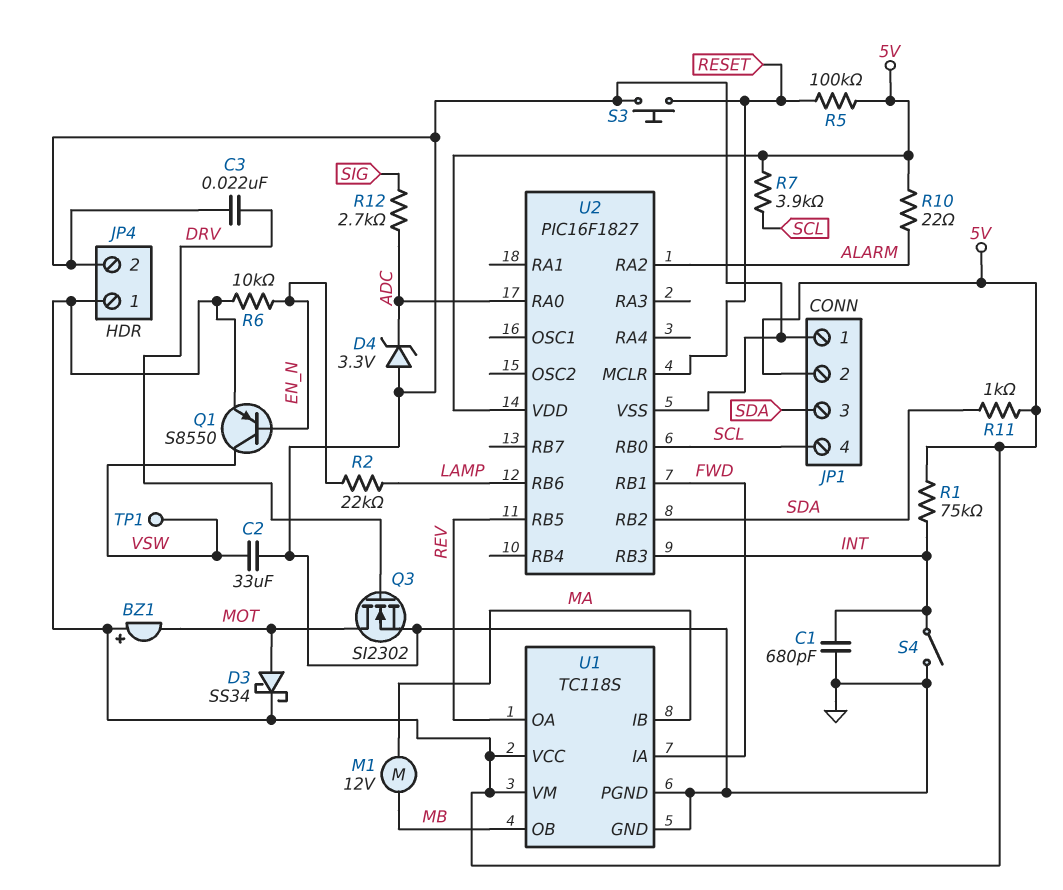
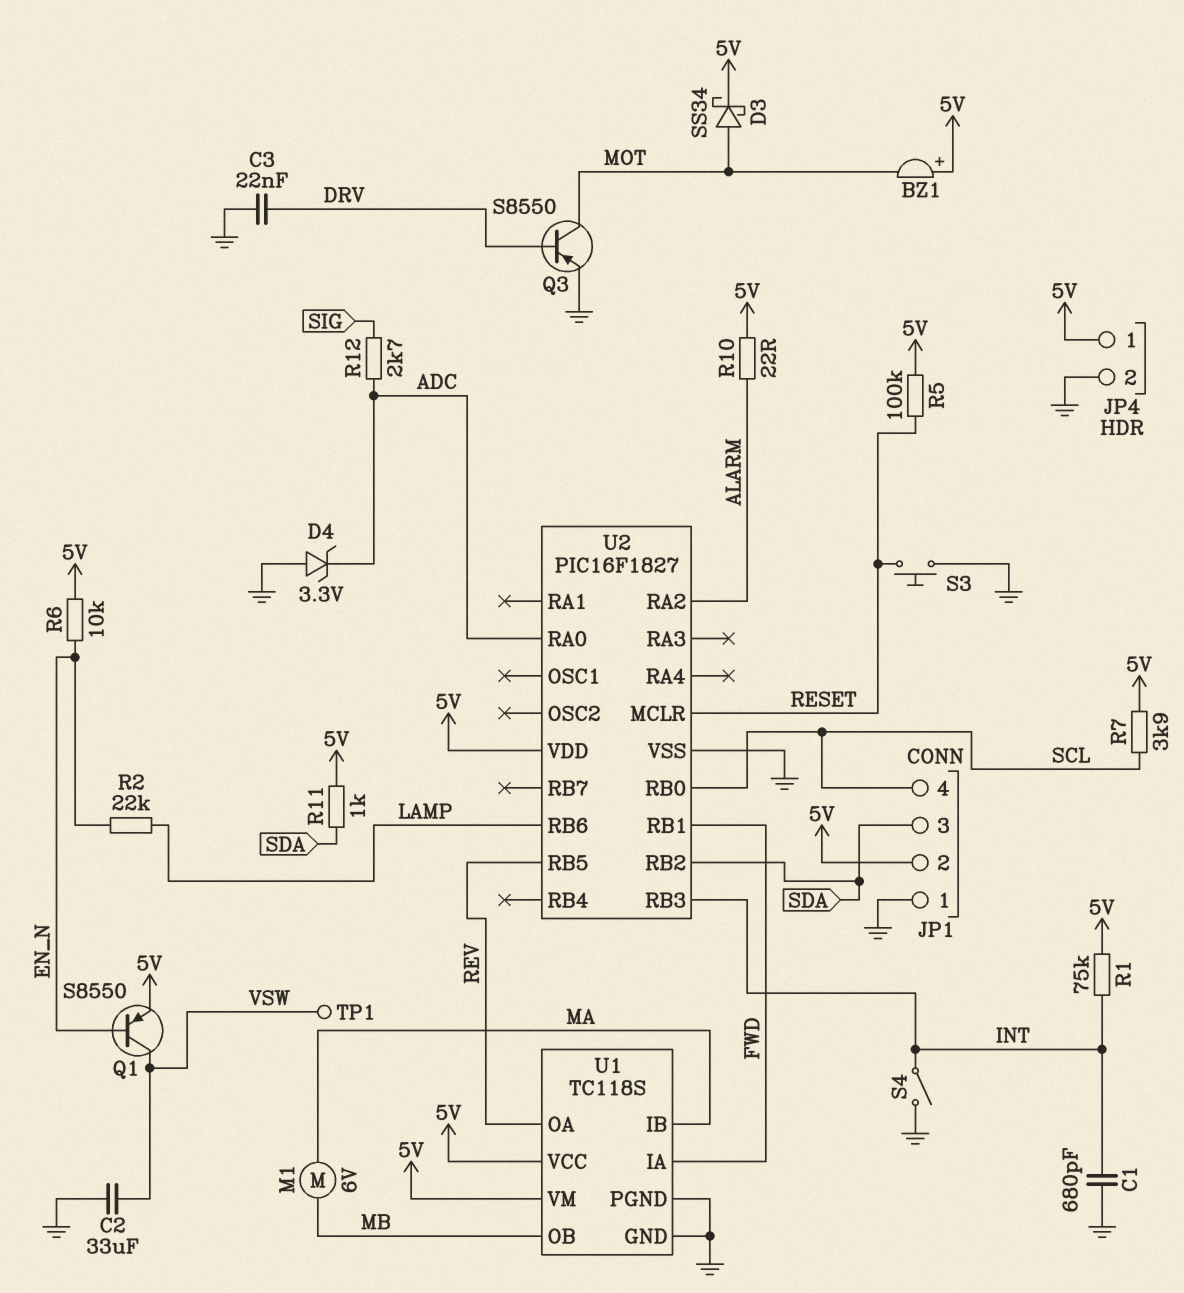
M1: motor 12V (MA, MB) -> motor 6V (MA, MB)
Q3: NMOS SI2302 (G DRV, D MOT, S GND) -> PNP S8550 (B DRV, C MOT, E GND)

